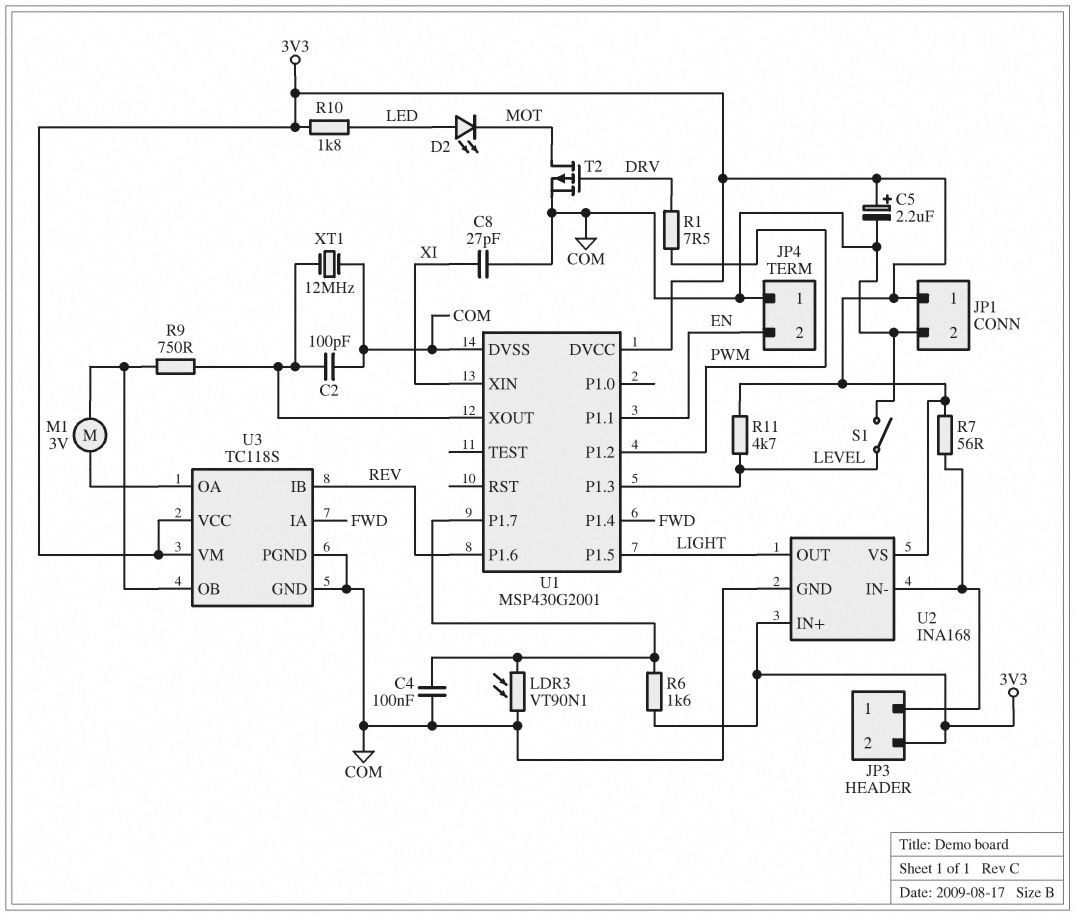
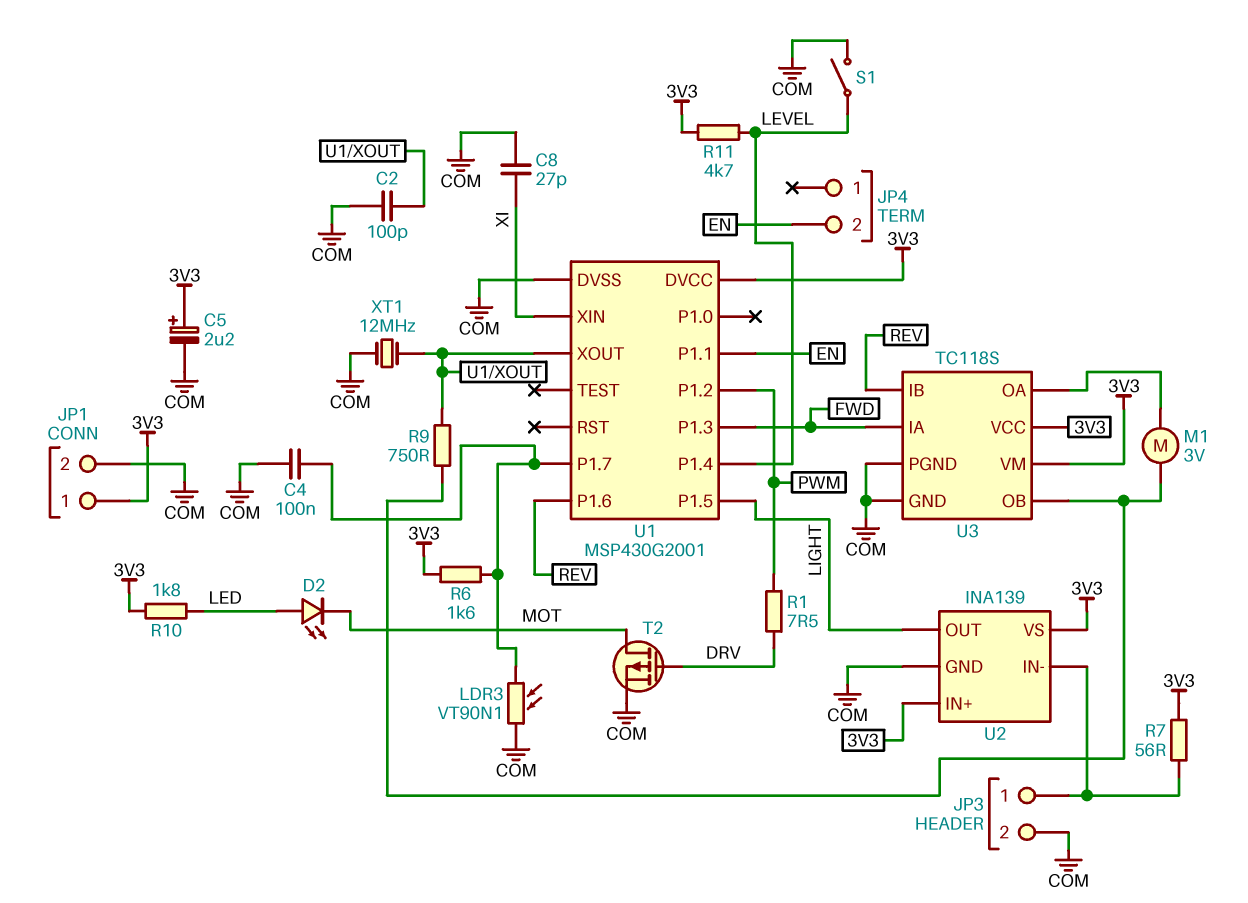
JP3 pin 2: 3V3 -> COM
JP4 pin 1: COM -> none
U1 pin P1.3: LEVEL -> FWD
U1 pin P1.4: FWD -> LEVEL
U2: INA168 -> INA139

